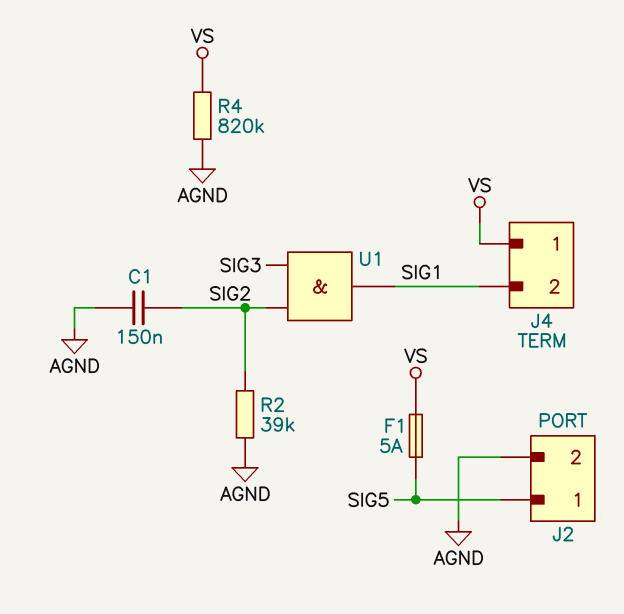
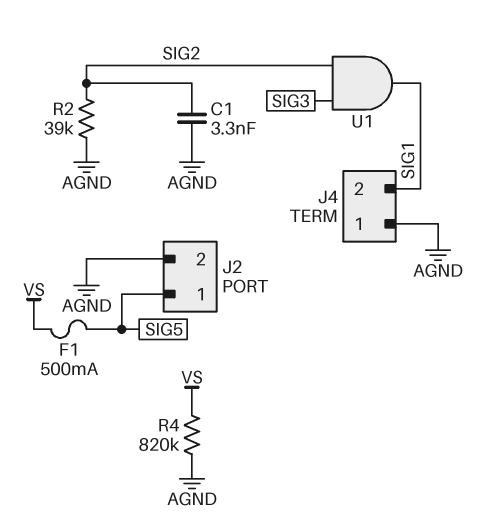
C1: 150nF (AGND, SIG2) -> 3.3nF (AGND, SIG2)
F1: 5A (SIG5, VS) -> 500mA (SIG5, VS)
J4 pin 1: VS -> AGND

